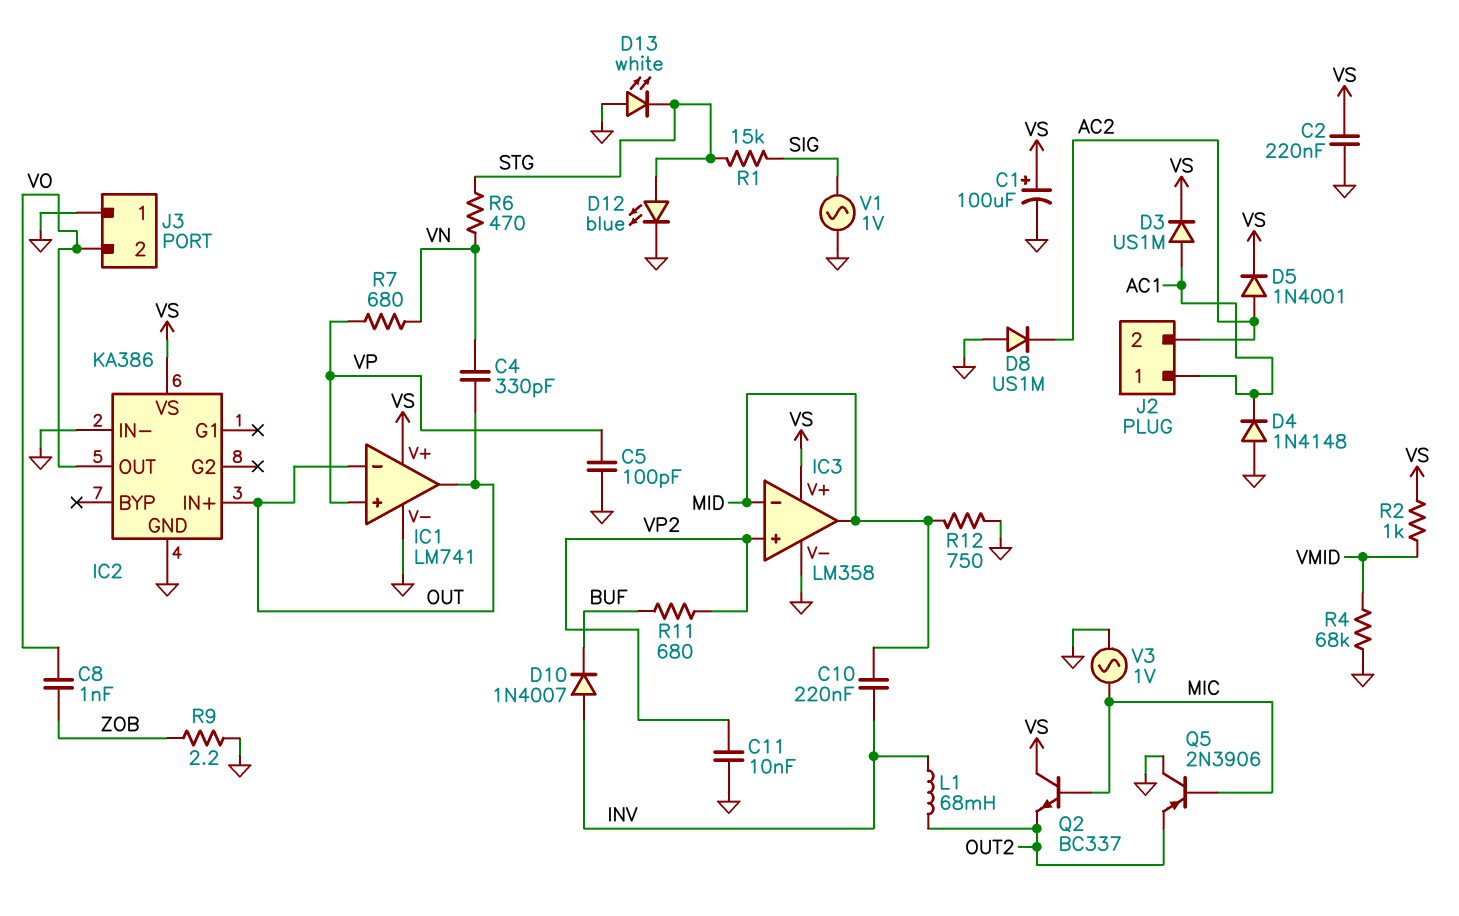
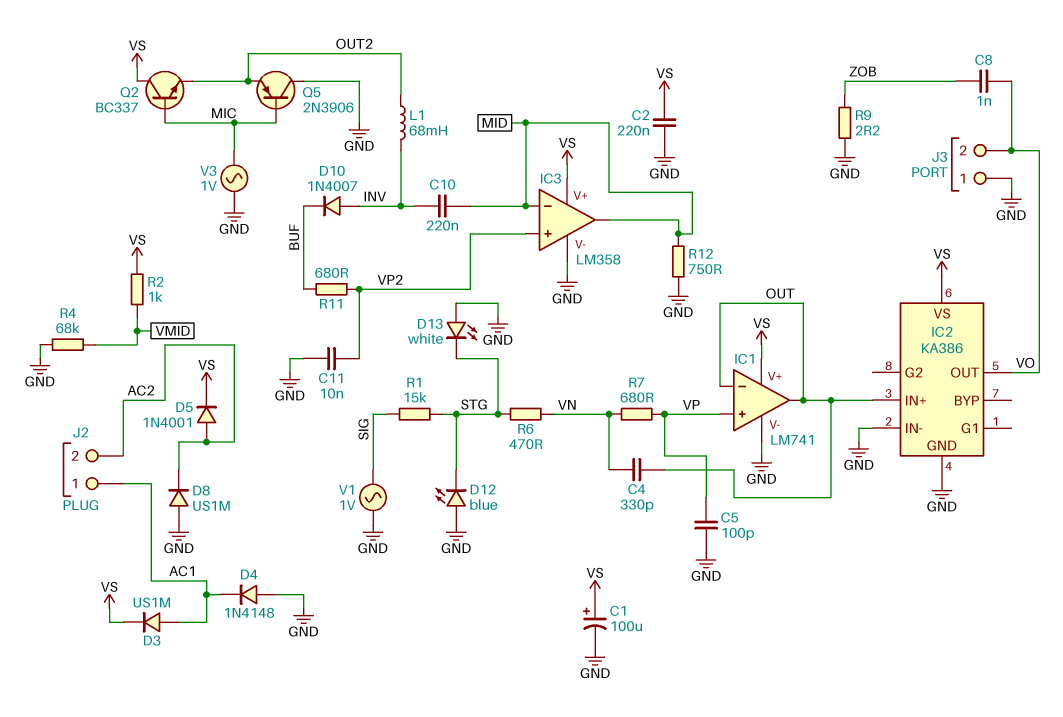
D12: LED blue (A STG, K GND) -> LED blue (A GND, K STG)

